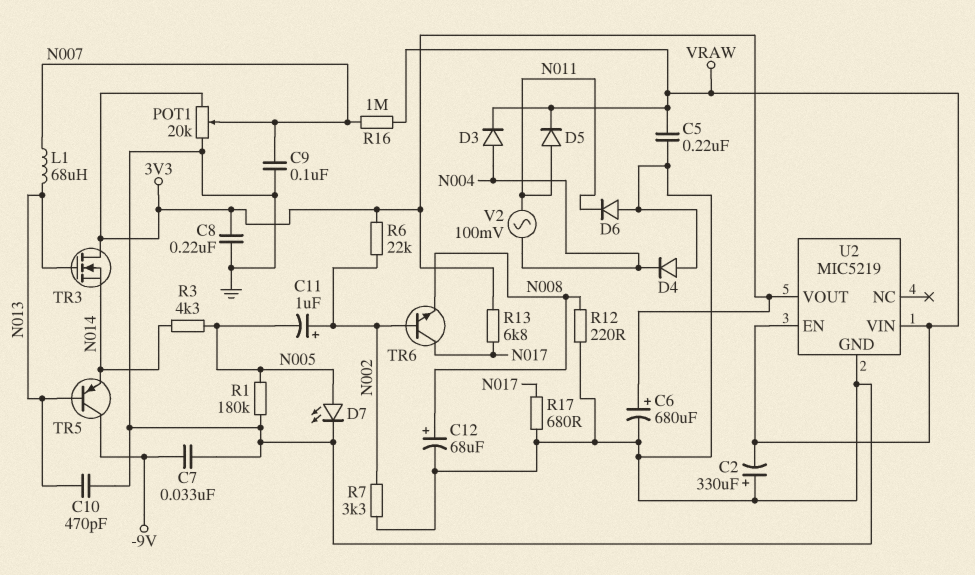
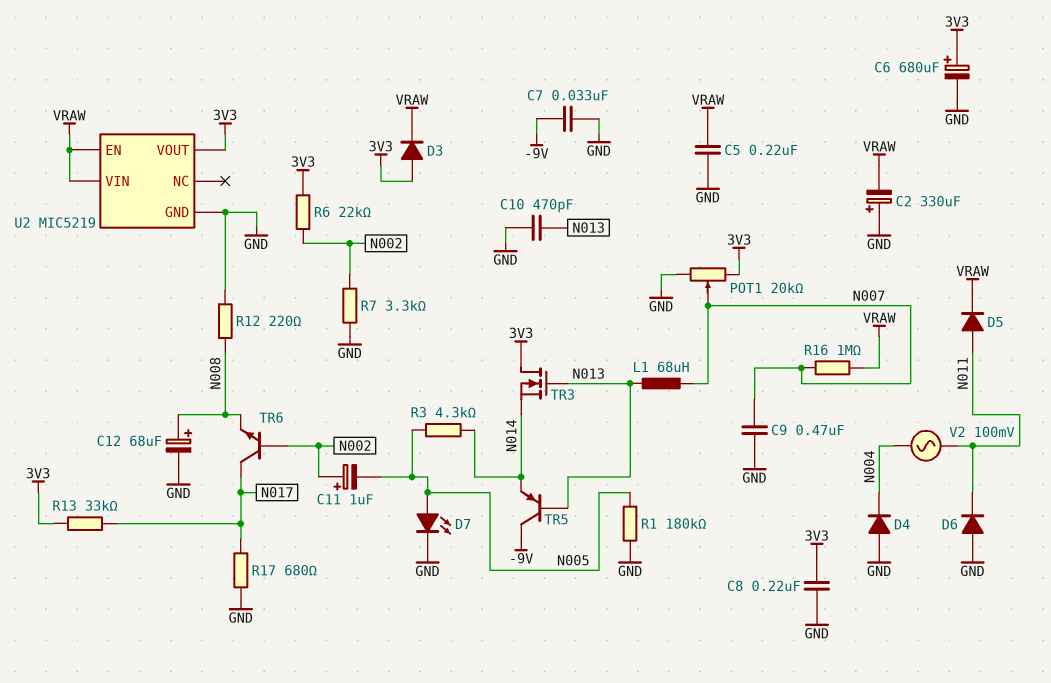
C9: 100nF (GND, N007) -> 470nF (GND, N007)
D3: diode (A N004, K VRAW) -> diode (A 3V3, K VRAW)
R13: 6.8k (3V3, N017) -> 33k (3V3, N017)

